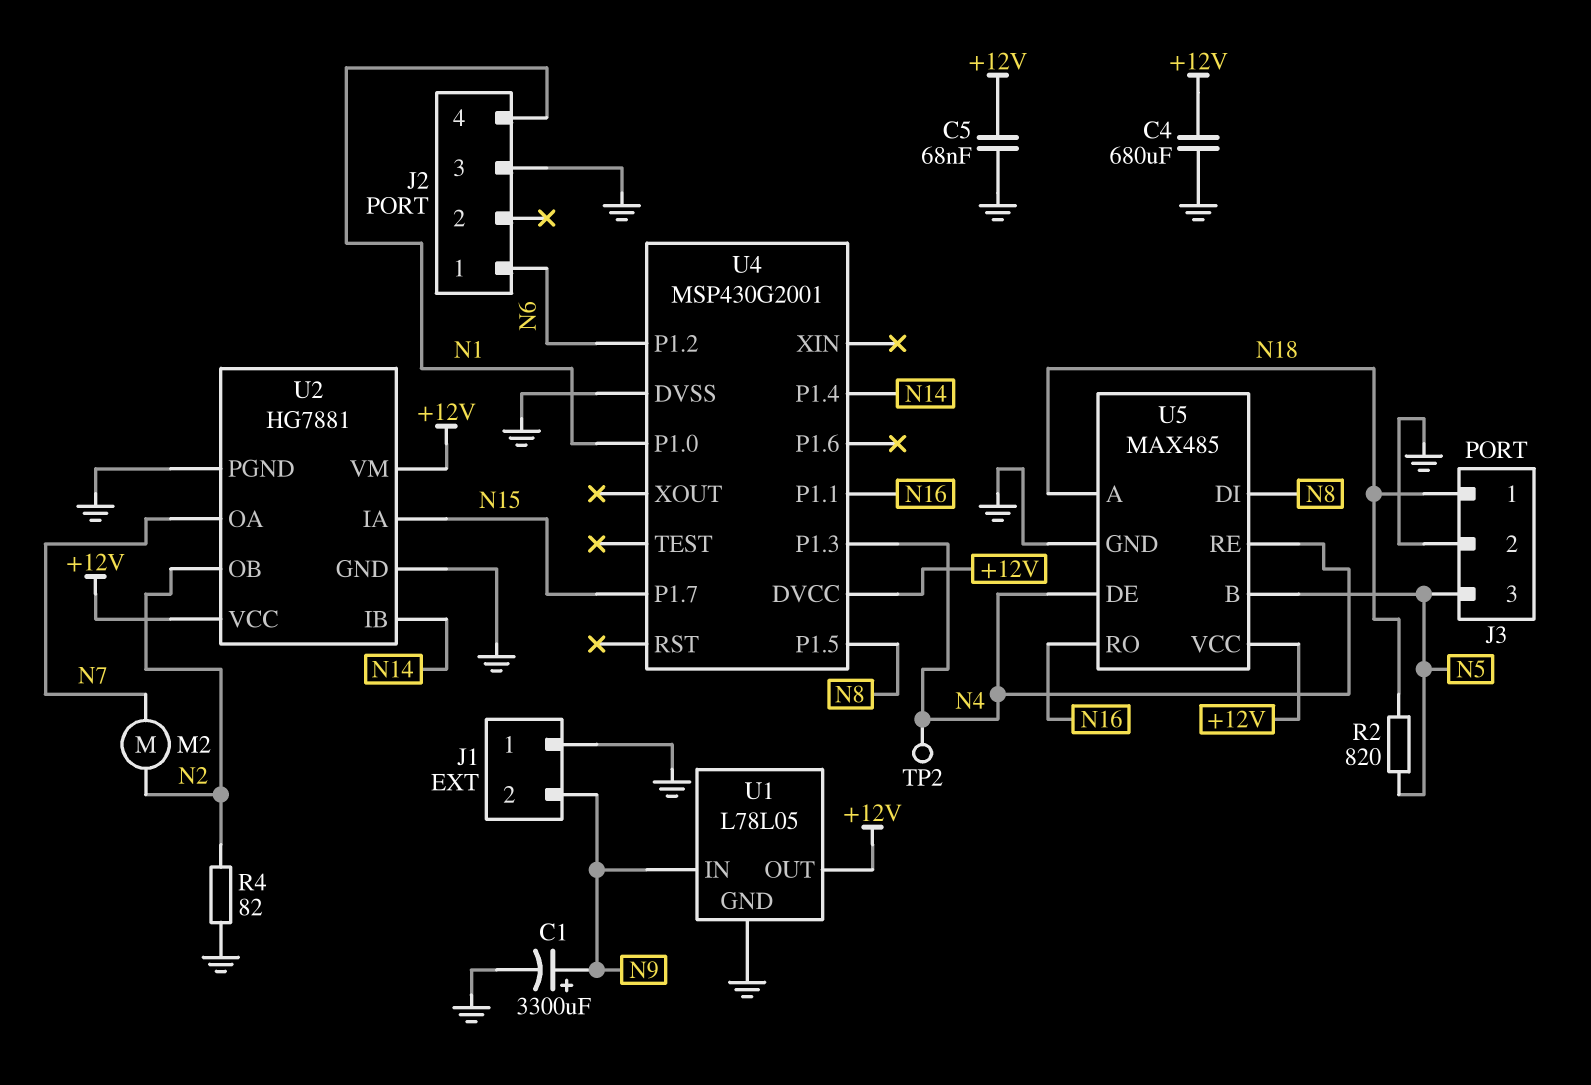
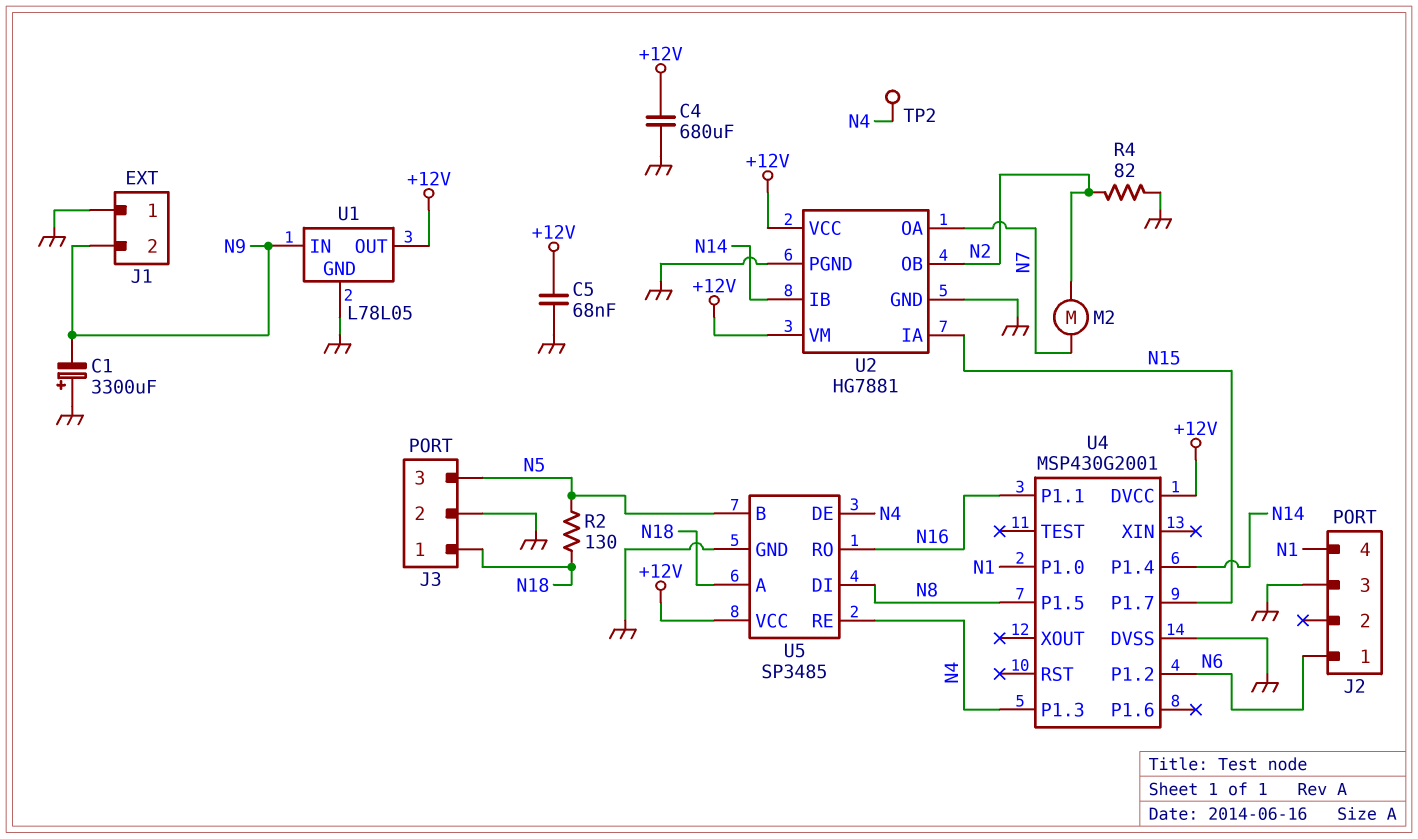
C1: 3300uF (plus N9, minus GND) -> 3300uF (plus GND, minus N9)
R2: 820 (N5, N18) -> 130 (N5, N18)
U5: MAX485 -> SP3485

